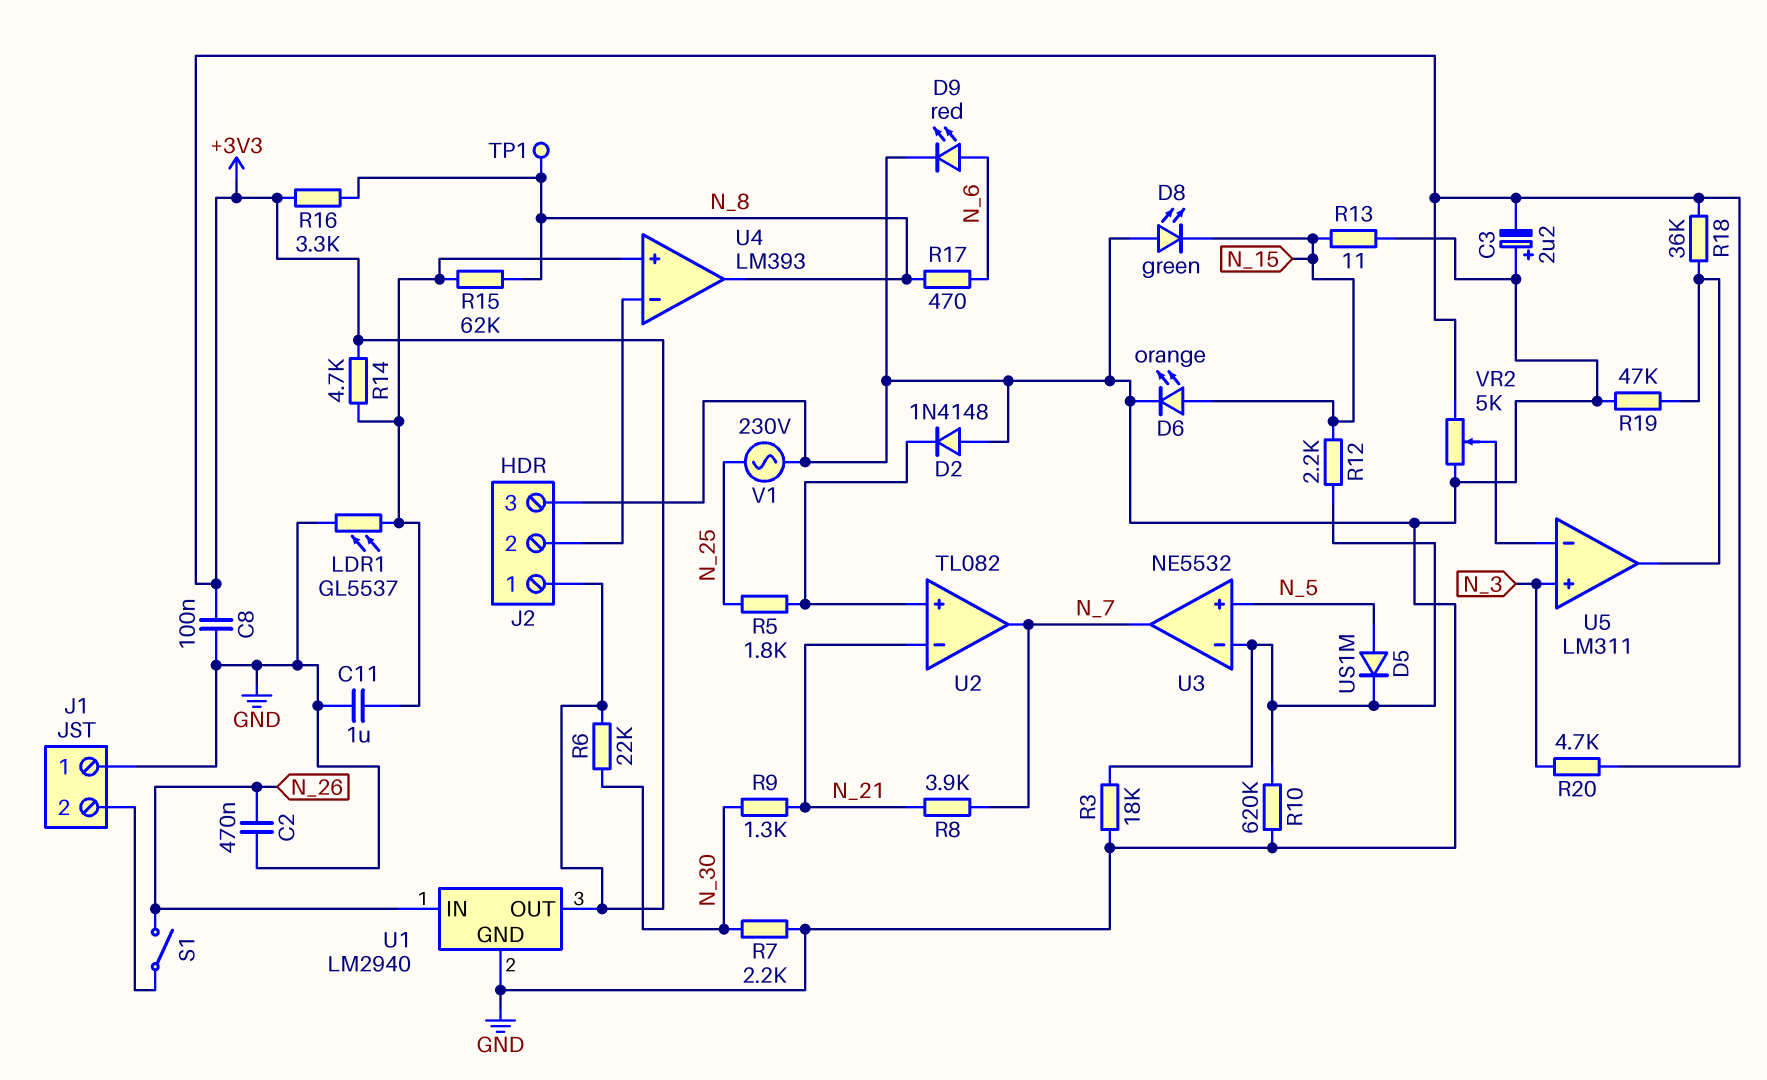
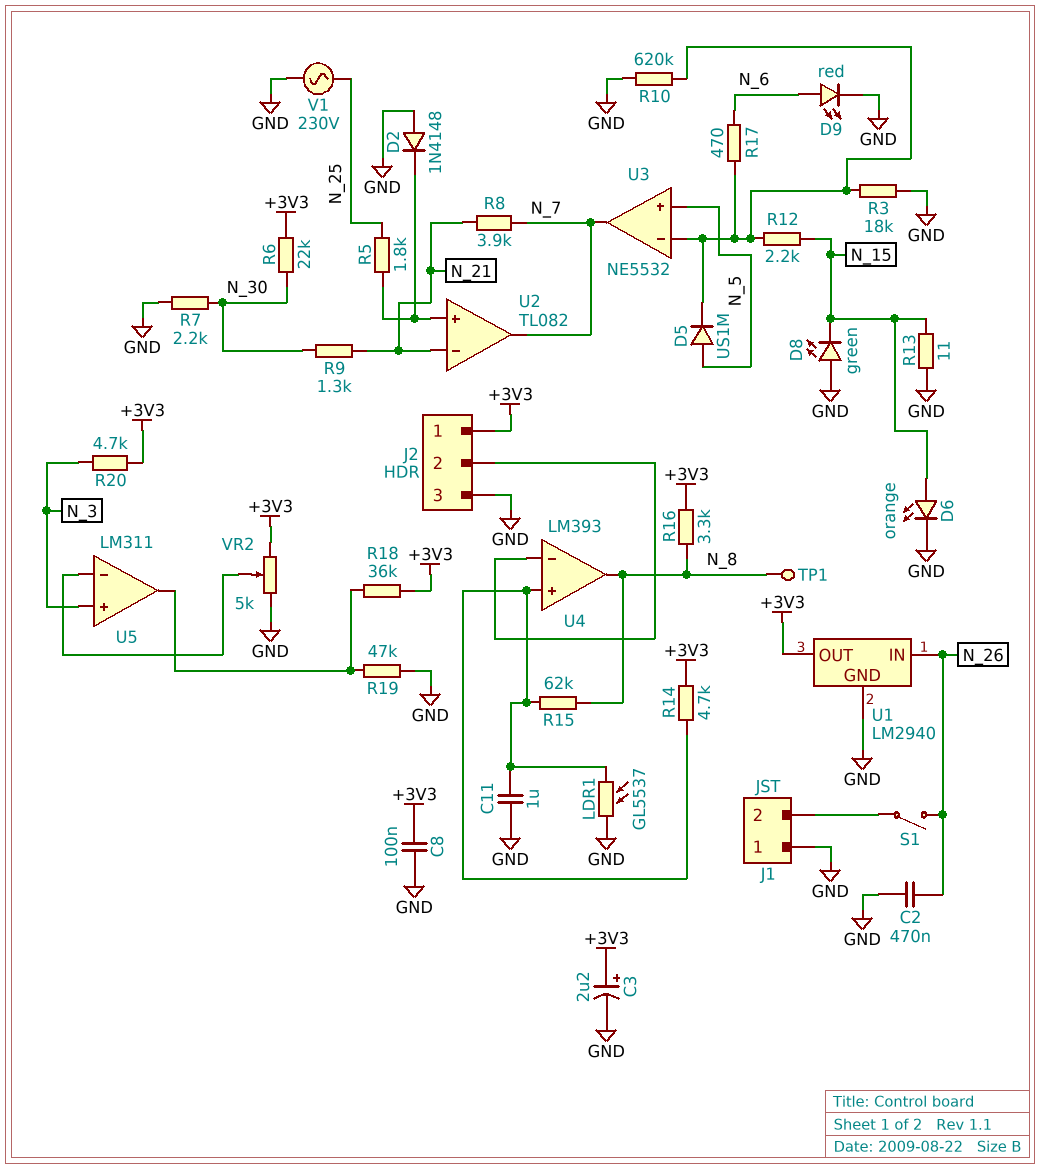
C3: 2.2uF (plus GND, minus +3V3) -> 2.2uF (plus +3V3, minus GND)
R17: 470 (N_6, N_8) -> 470 (N_6, U3/in-)

